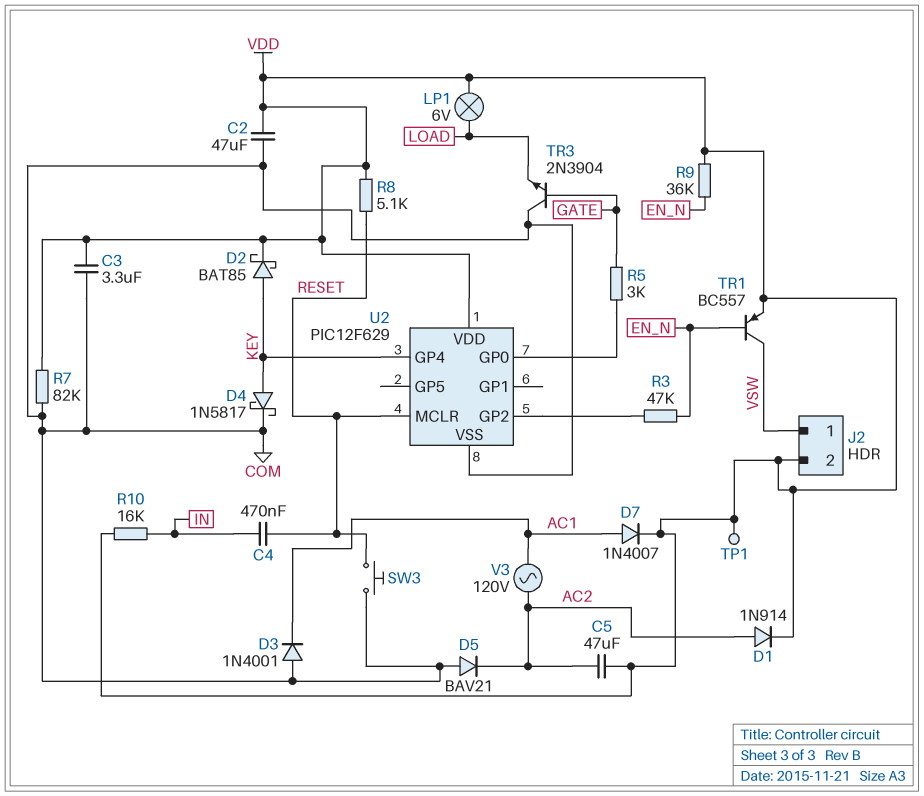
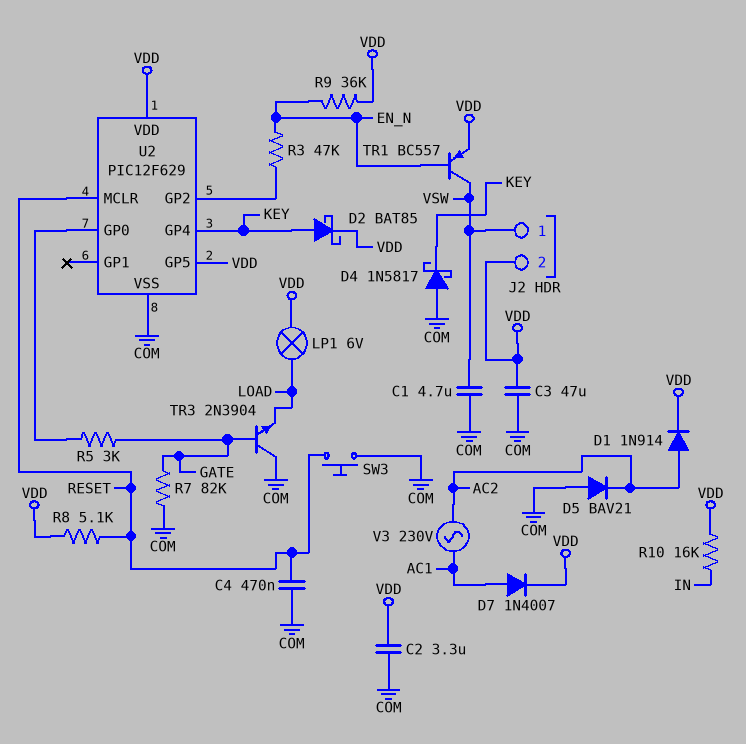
C1: none -> 4.7uF (COM, VSW)
C2: 47uF (COM, VDD) -> 3.3uF (COM, VDD)
C3: 3.3uF (COM, VDD) -> 47uF (COM, VDD)
C4: 470nF (IN, RESET) -> 470nF (COM, RESET)
C5: 47uF (AC2, VDD) -> none
D3: diode 1N4001 (A COM, K AC1) -> none
D4: schottky 1N5817 (A KEY, K COM) -> schottky 1N5817 (A COM, K KEY)
R7: 82k (COM, VDD) -> 82k (COM, GATE)
TP1: test point (VDD) -> none
U2 pin GP5: none -> VDD
V3: AC 120V (AC1, AC2) -> AC 230V (AC1, AC2)

